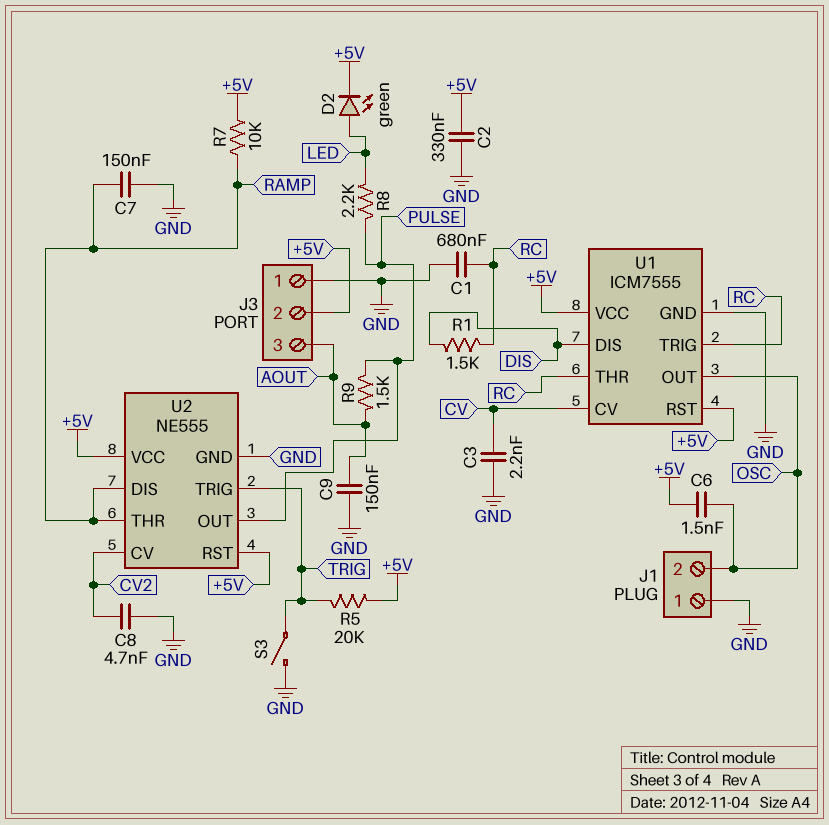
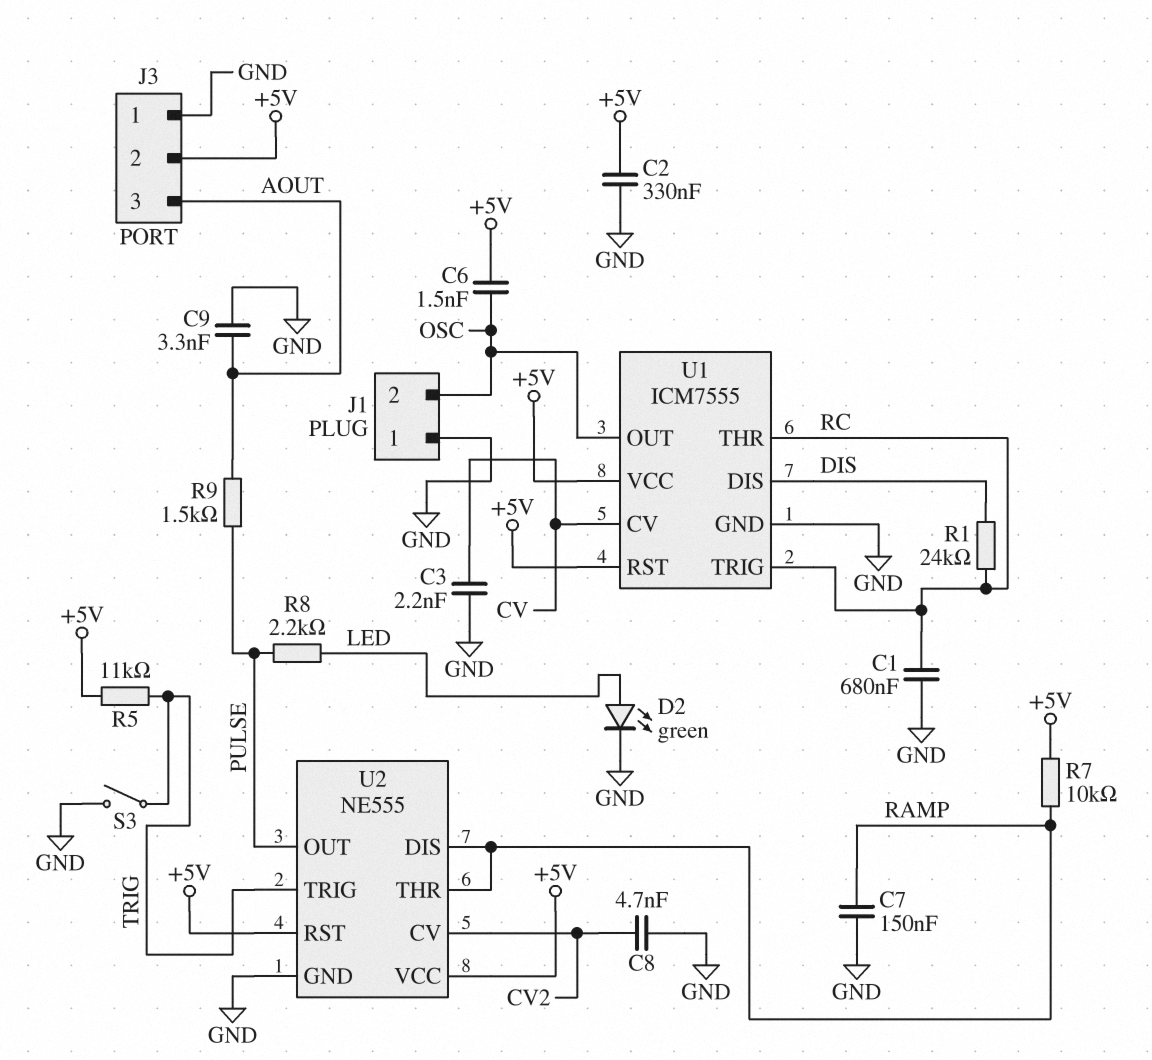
C9: 150nF (AOUT, GND) -> 3.3nF (AOUT, GND)
D2: LED green (A LED, K +5V) -> LED green (A LED, K GND)
R1: 1.5k (DIS, RC) -> 24k (DIS, RC)
R5: 20k (+5V, TRIG) -> 11k (+5V, TRIG)

